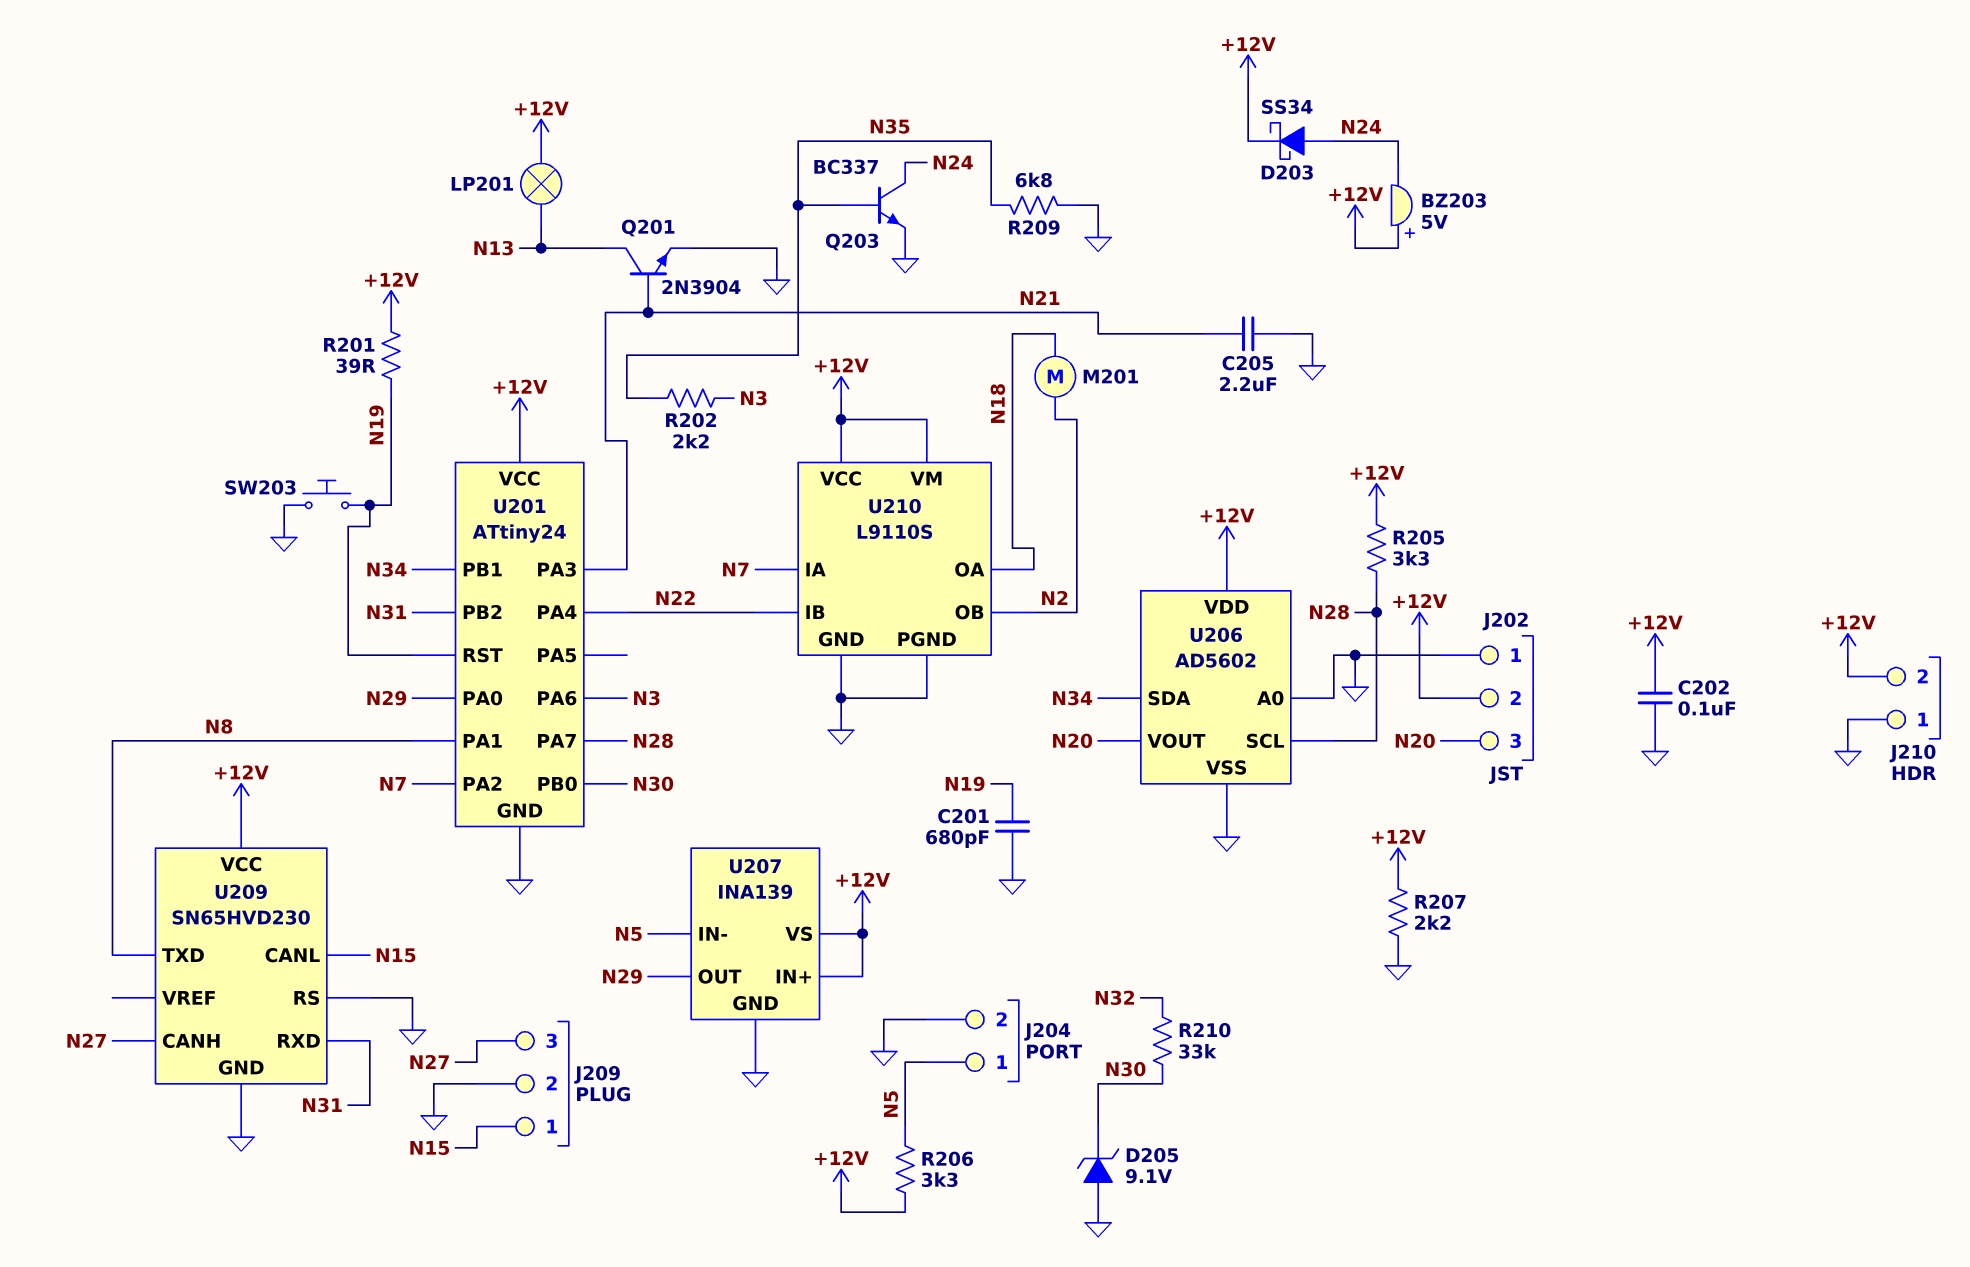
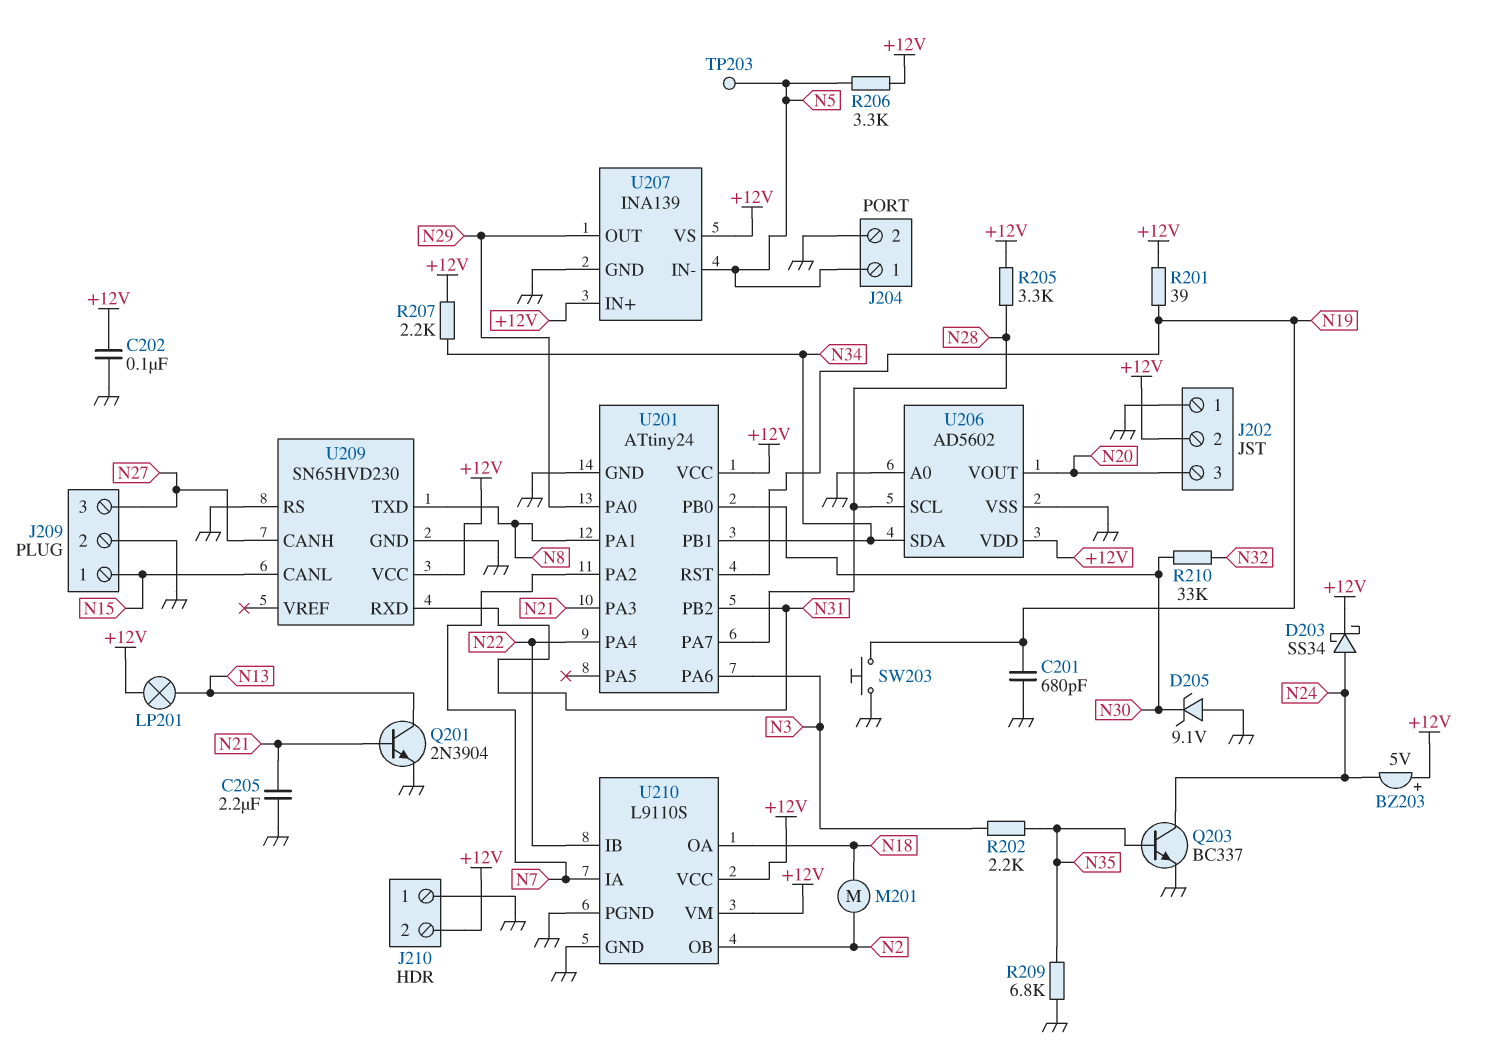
R207: 2.2k (+12V, GND) -> 2.2k (+12V, N34)
TP203: none -> test point (N5)

